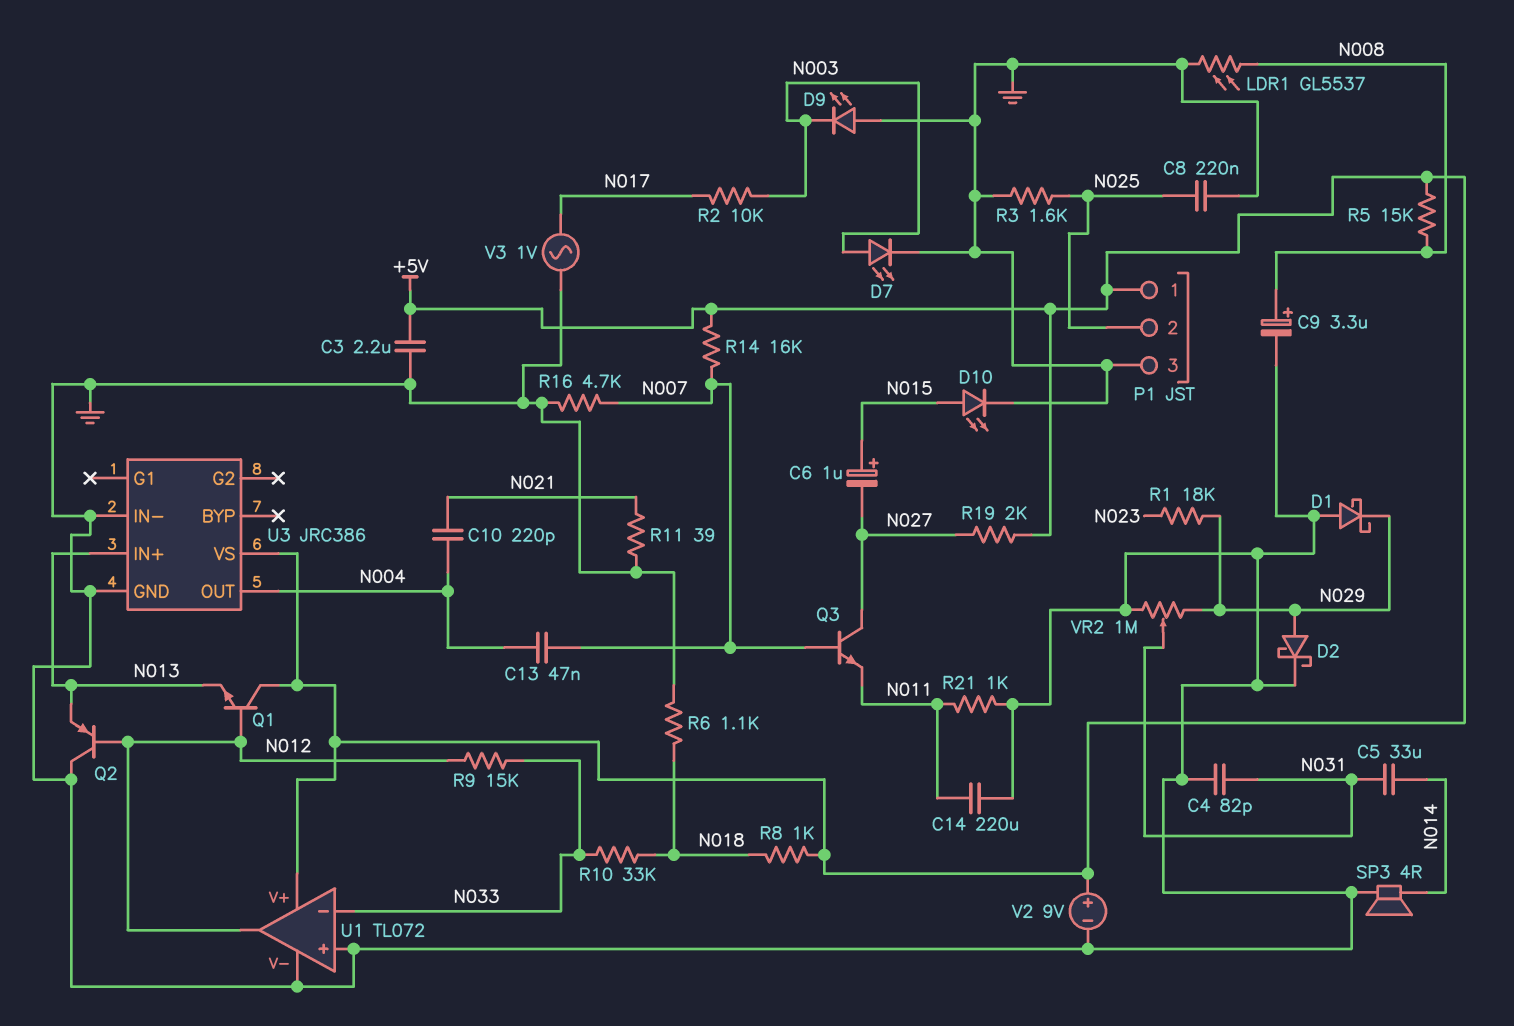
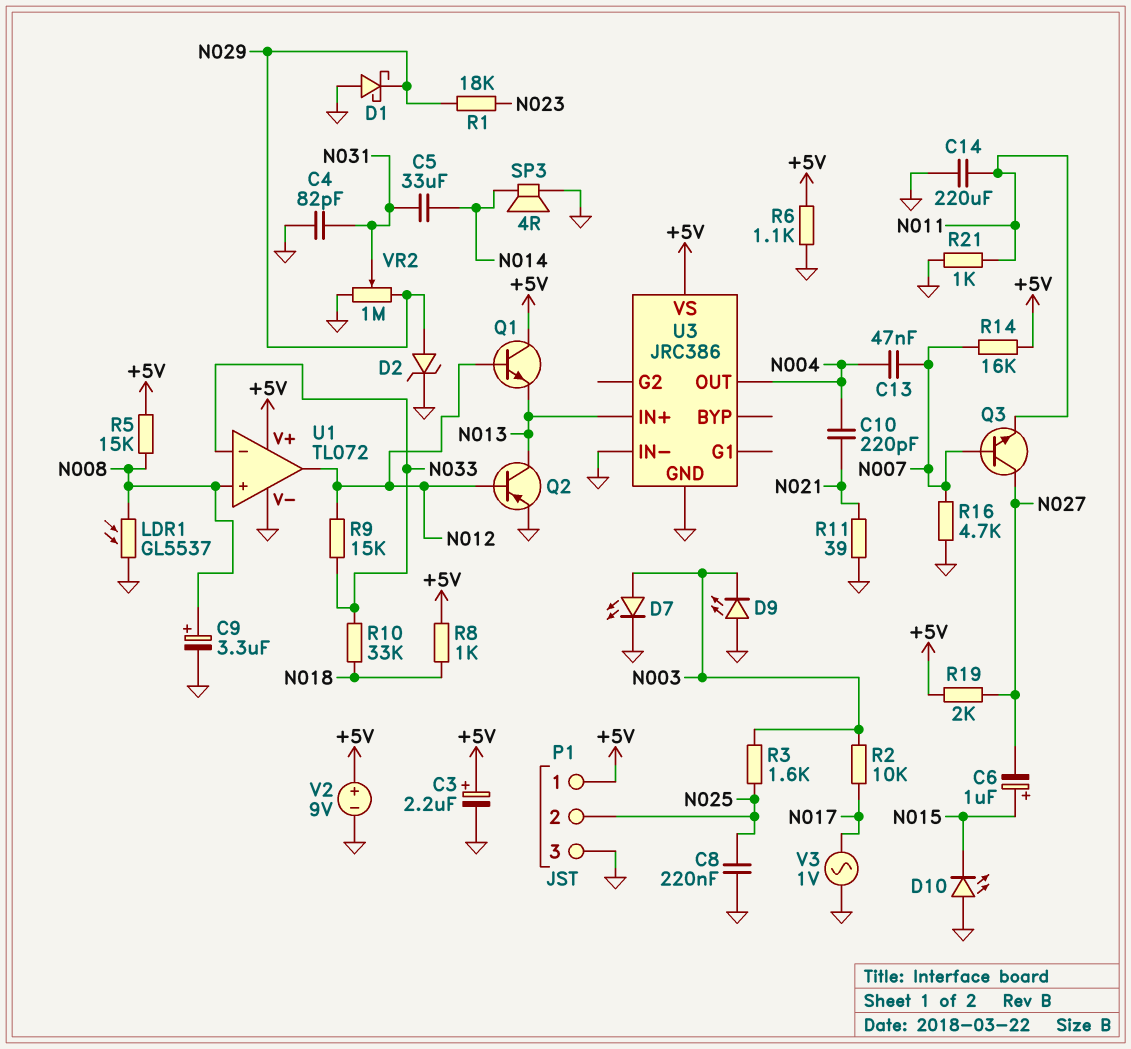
C3: 2.2uF (+5V, GND) -> 2.2uF (plus +5V, minus GND)
D2: schottky (A N029, K GND) -> zener (A N029, K GND)
D10: LED (A N015, K GND) -> LED (A GND, K N015)
Q2: PNP (B N012, C GND, E N013) -> PNP (B N012, C N013, E GND)
R3: 1.6k (GND, N025) -> 1.6k (N003, N025)
R6: 1.1k (GND, N018) -> 1.1k (+5V, GND)
U1 pin in+: GND -> N008

